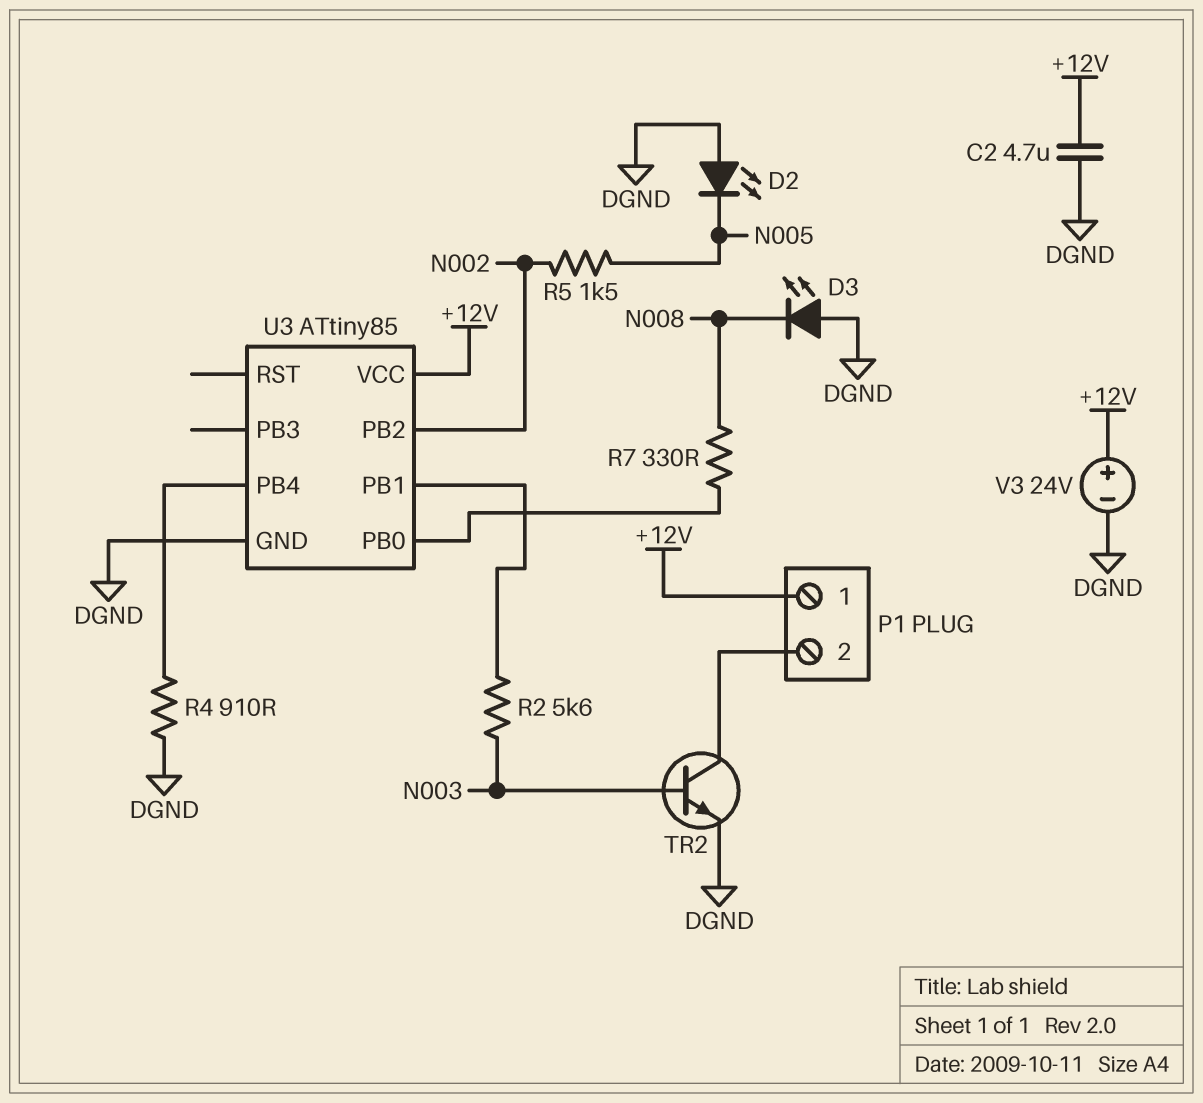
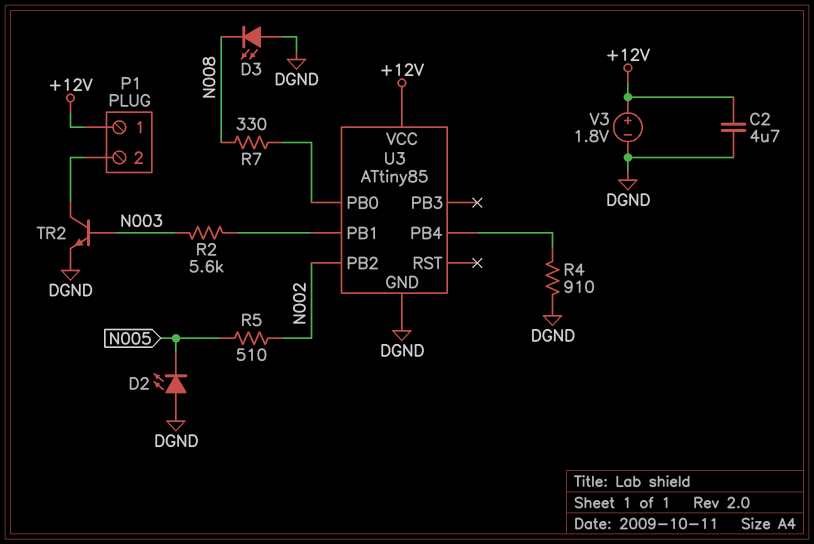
R5: 1.5k (N002, N005) -> 510 (N002, N005)
V3: 24V (plus +12V, minus DGND) -> 1.8V (plus +12V, minus DGND)

